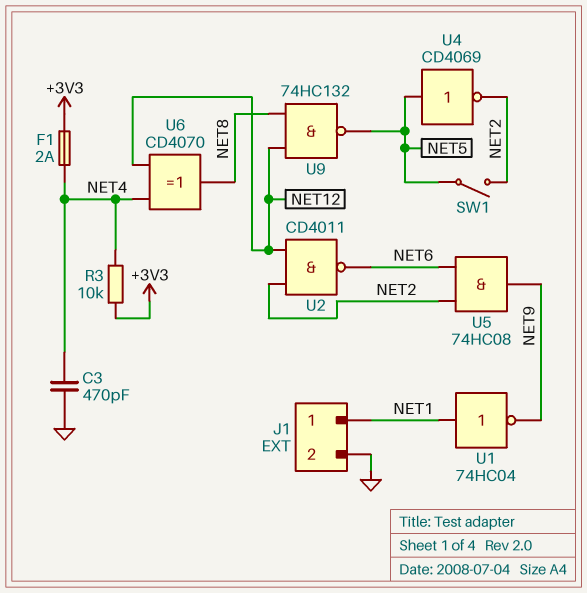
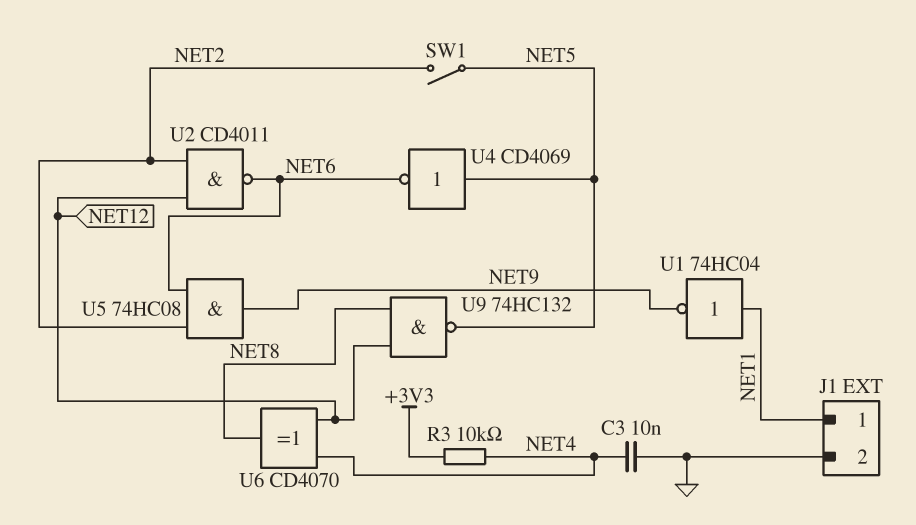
C3: 470pF (GND, NET4) -> 10nF (GND, NET4)
F1: 2A (+3V3, NET4) -> none
U4: NOT CD4069 (in NET5, out NET2) -> NOT CD4069 (in NET5, out NET6)

